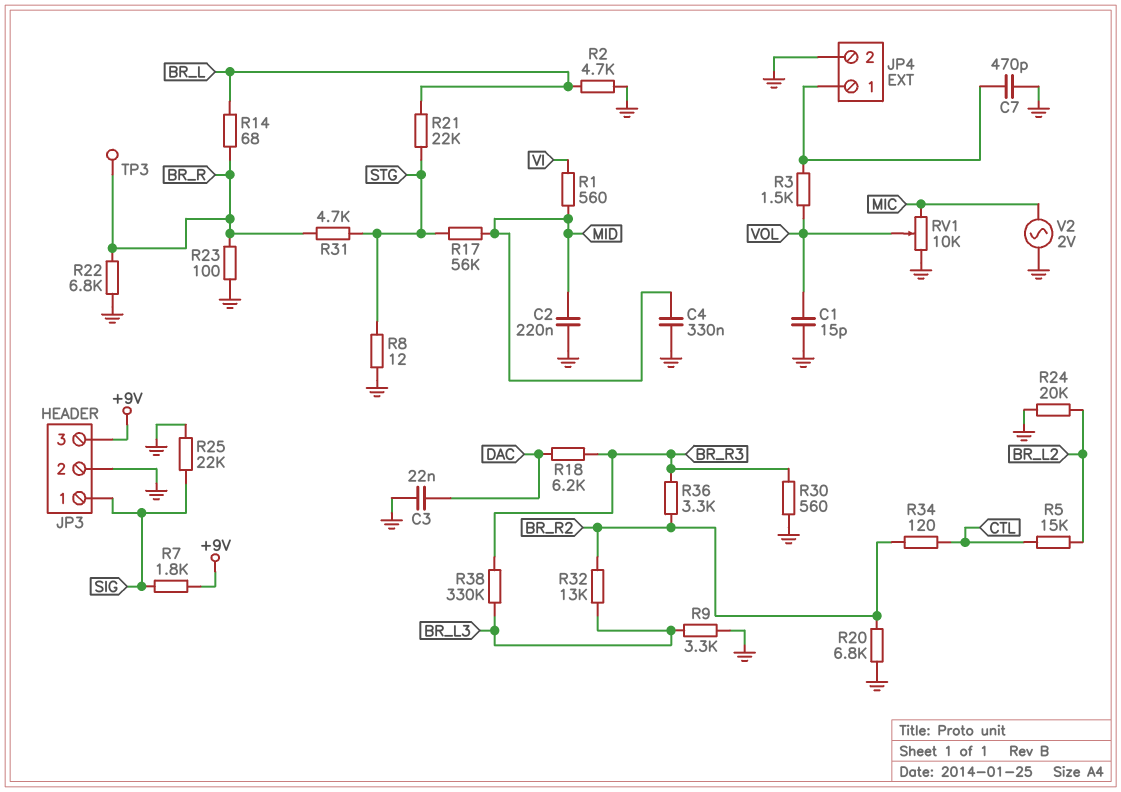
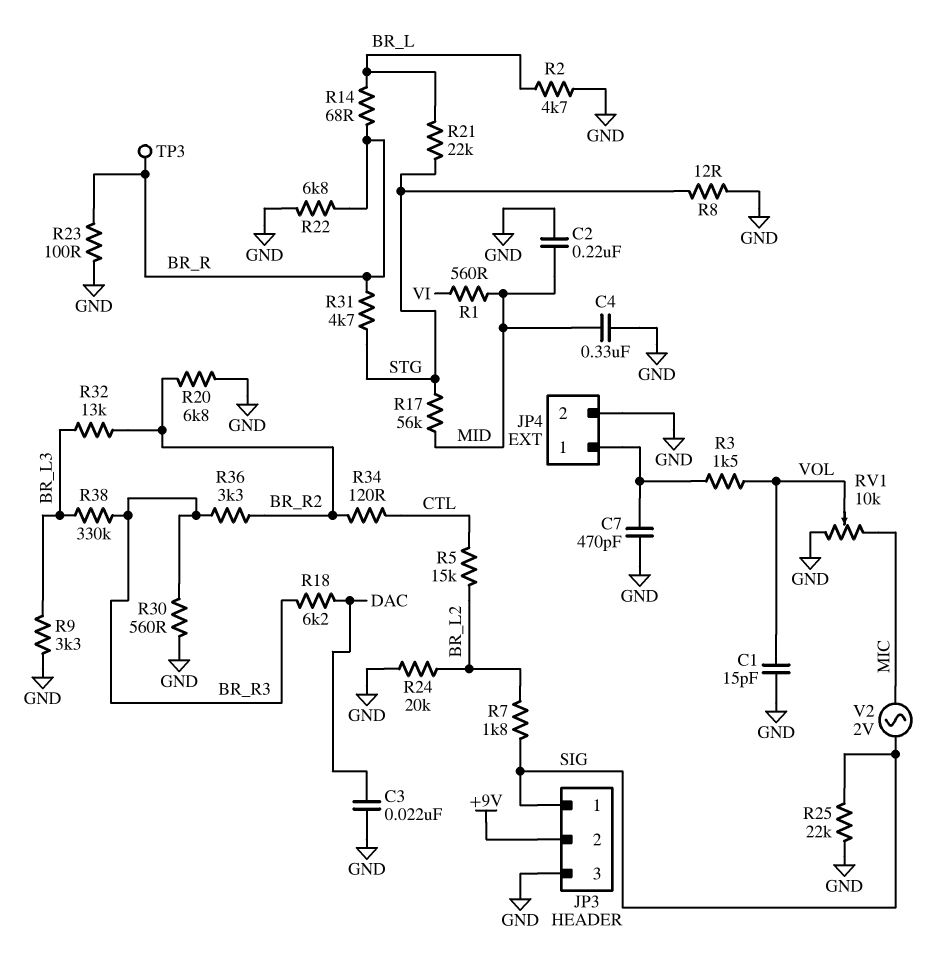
JP3 pin 2: GND -> +9V
JP3 pin 3: +9V -> GND
R7: 1.8k (+9V, SIG) -> 1.8k (BR_L2, SIG)
V2: AC 2V (GND, MIC) -> AC 2V (MIC, SIG)

